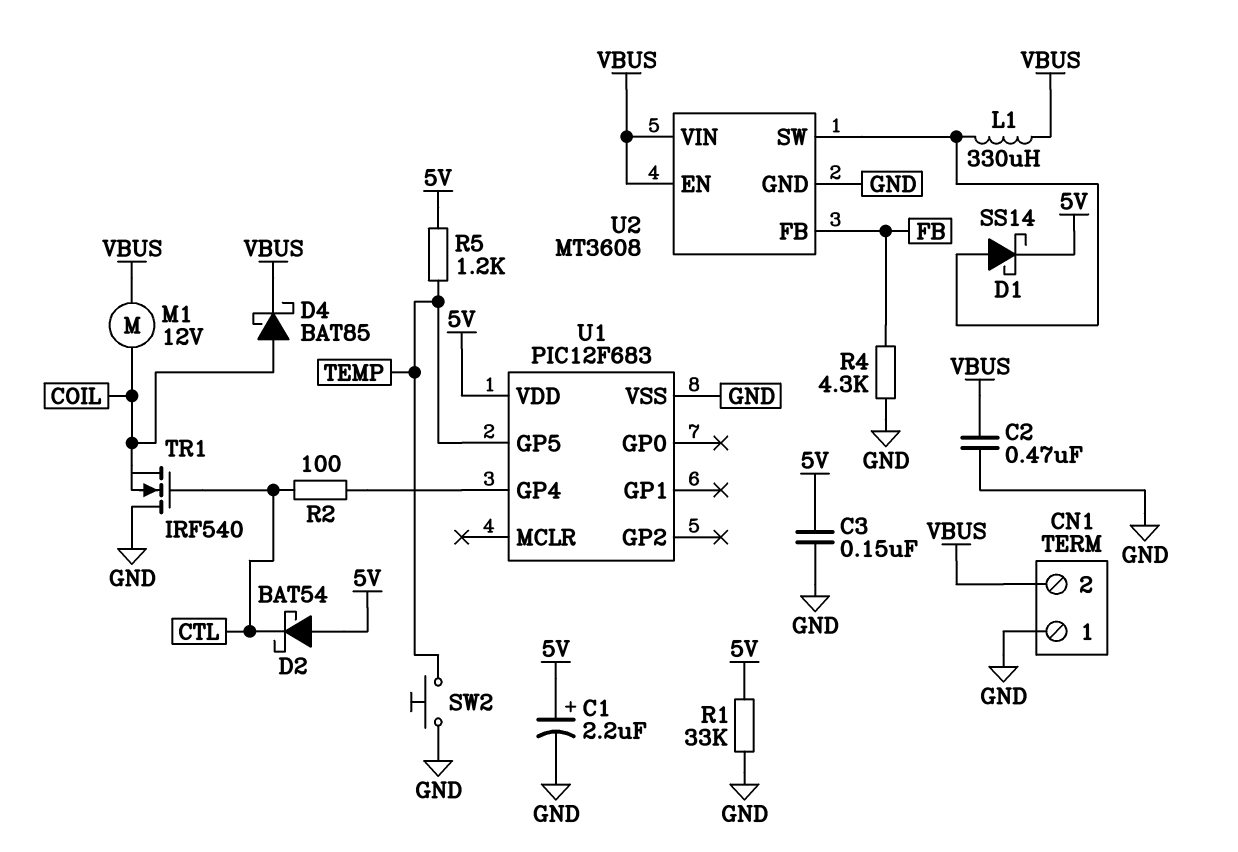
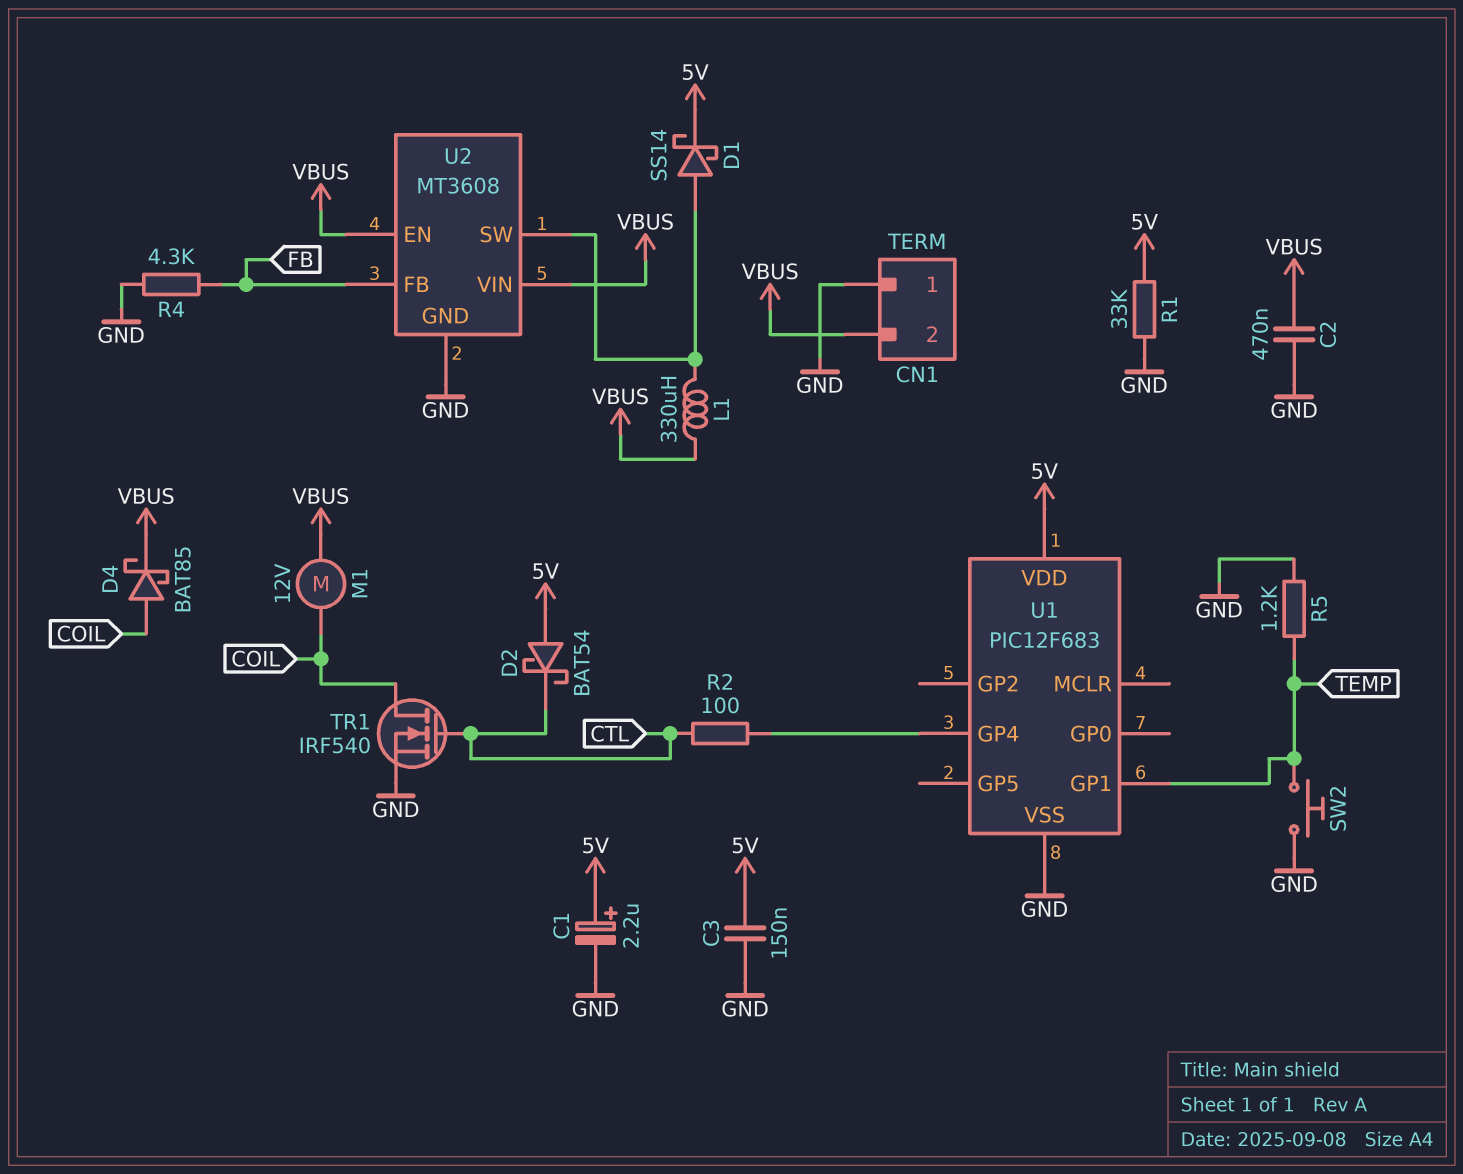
R5: 1.2k (5V, TEMP) -> 1.2k (GND, TEMP)
TR1: NMOS IRF540 (G CTL, D GND, S COIL) -> NMOS IRF540 (G CTL, D COIL, S GND)
U1 pin GP1: none -> TEMP
U1 pin GP5: TEMP -> none

